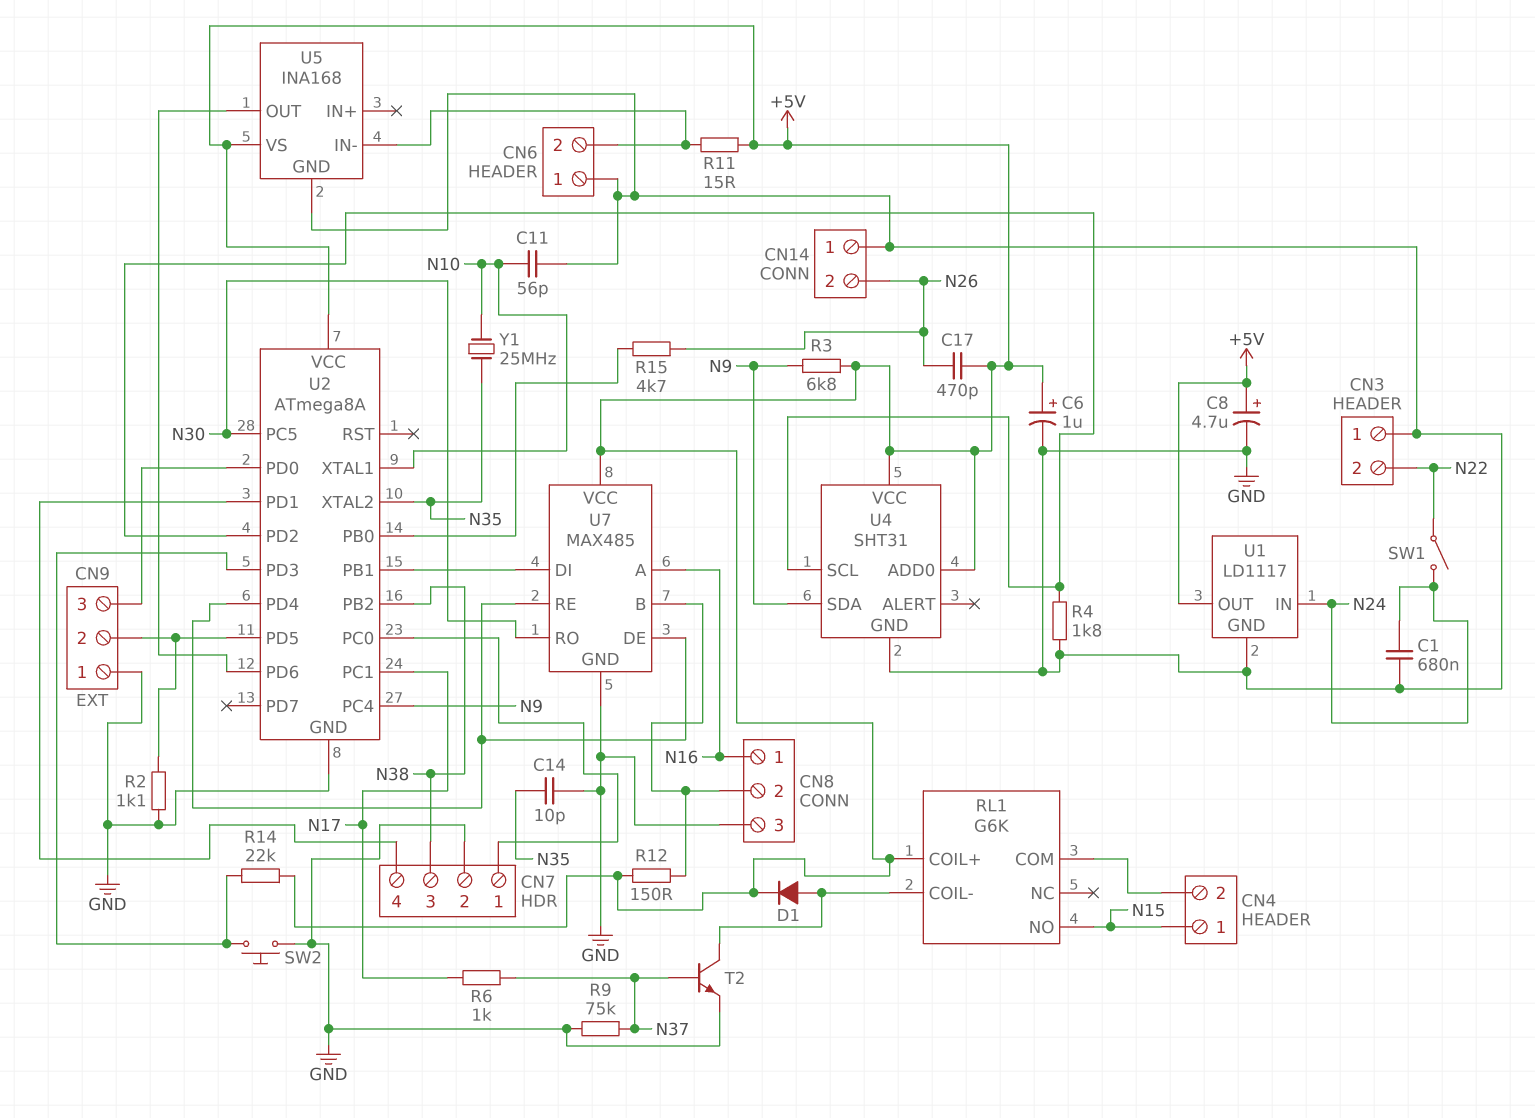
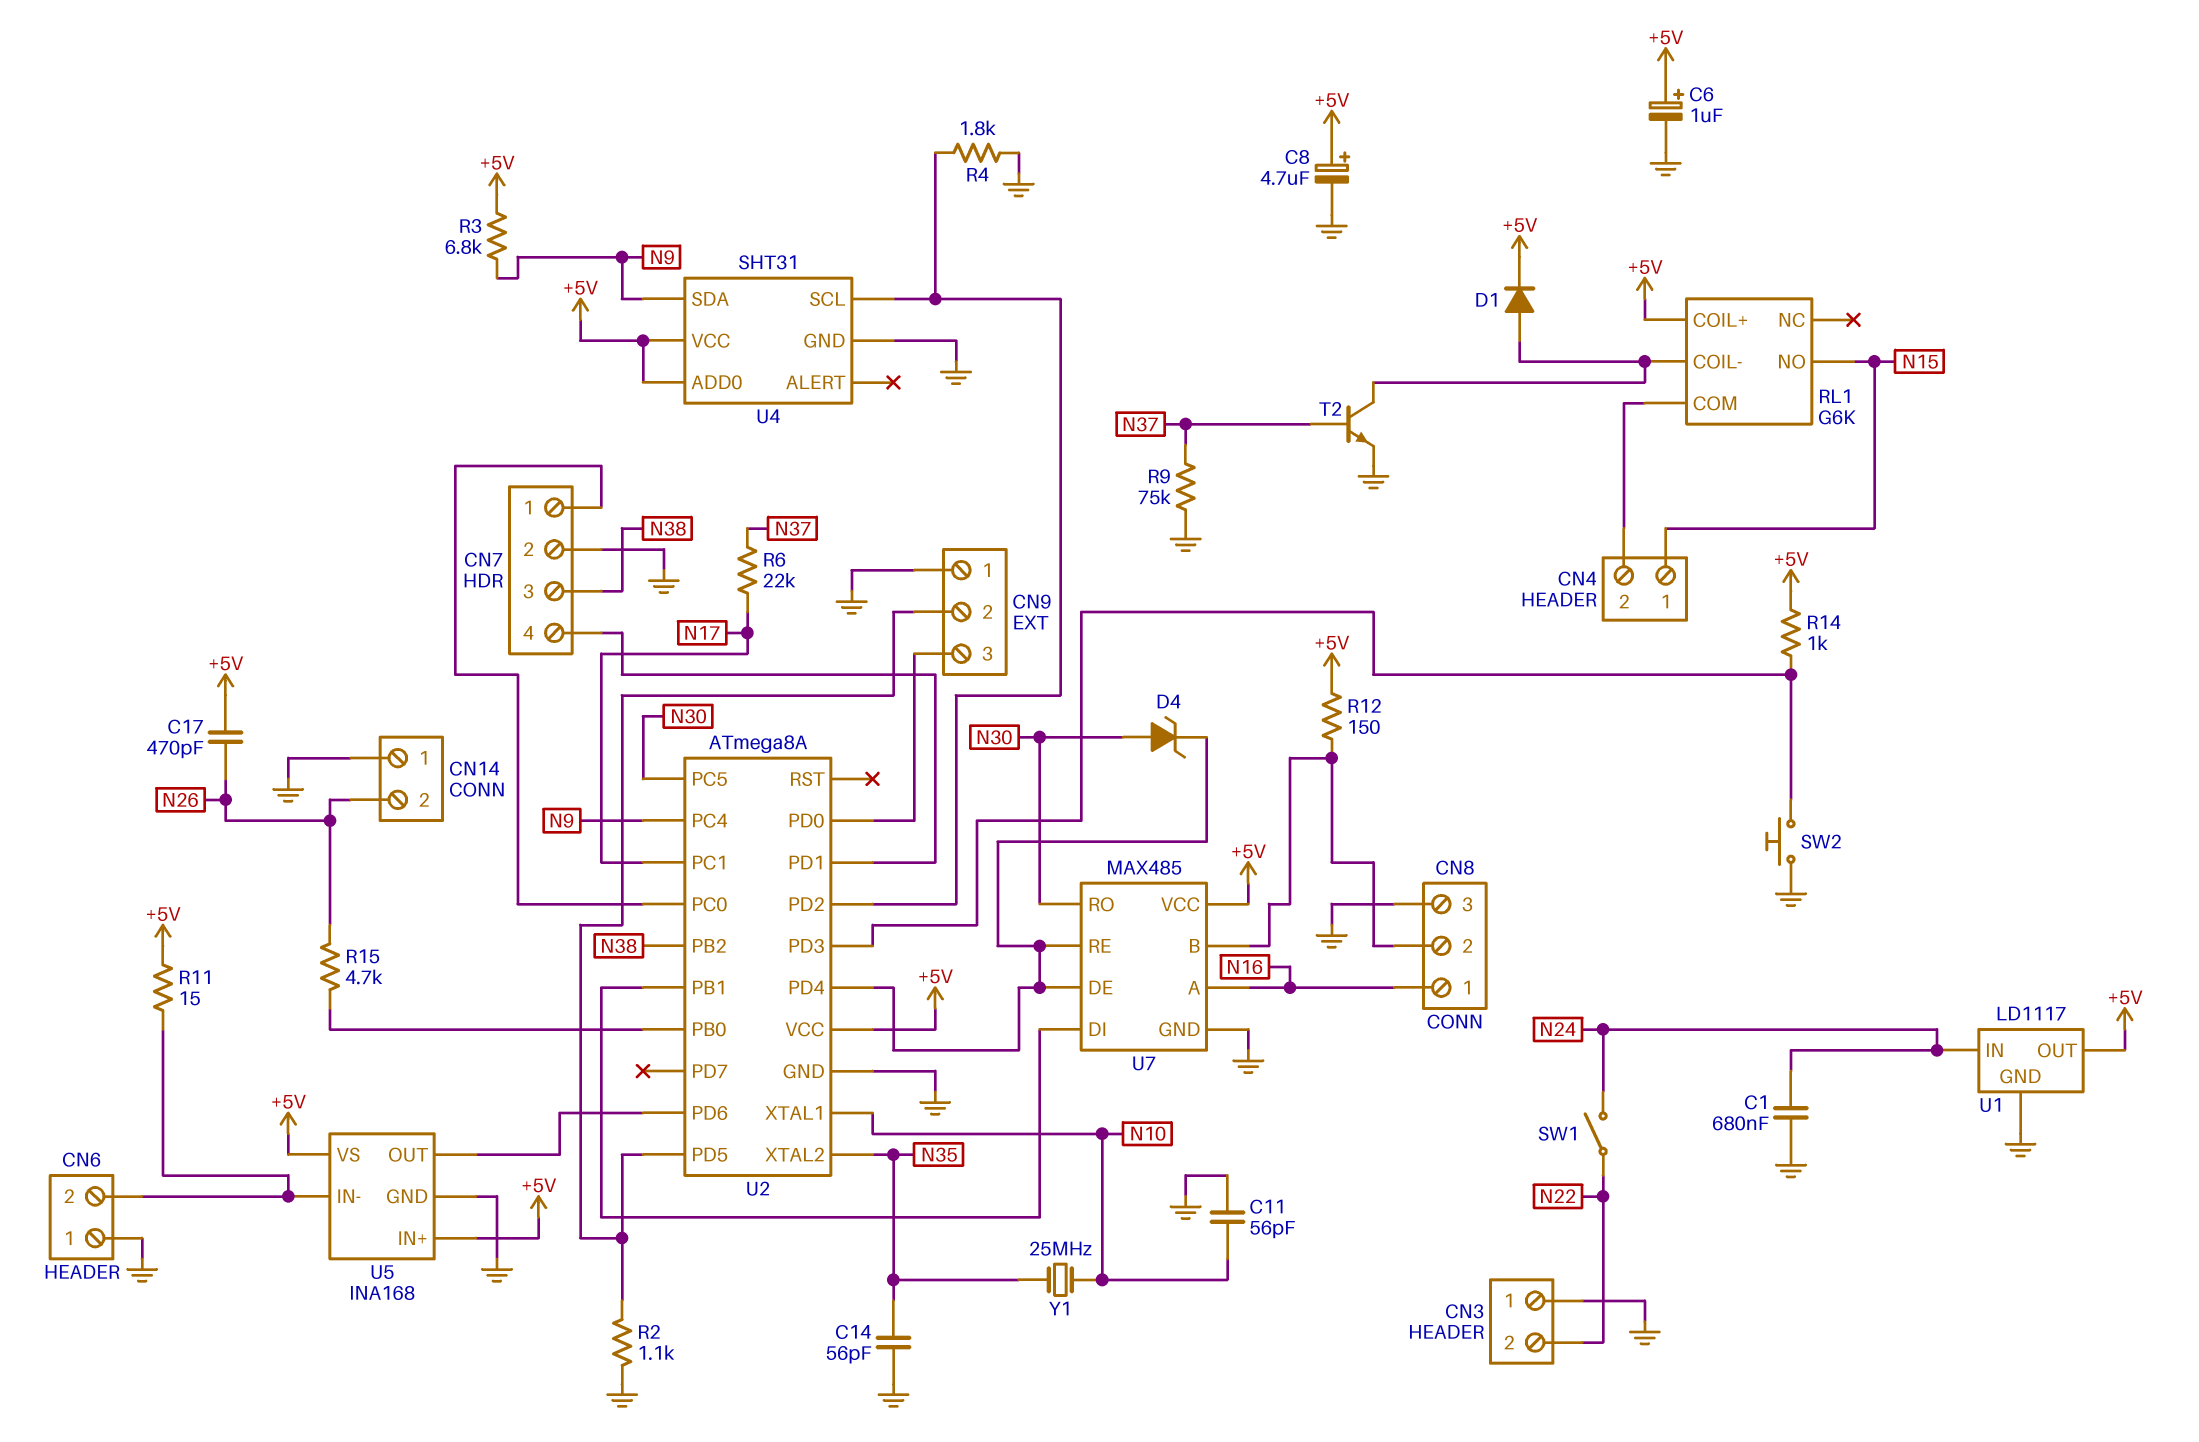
C14: 10pF (GND, N35) -> 56pF (GND, N35)
D4: none -> zener (A N30, K U2/PD4)
R6: 1k (N17, N37) -> 22k (N17, N37)
R14: 22k (+5V, U2/PD3) -> 1k (+5V, U2/PD3)
U5 pin IN+: none -> +5V

